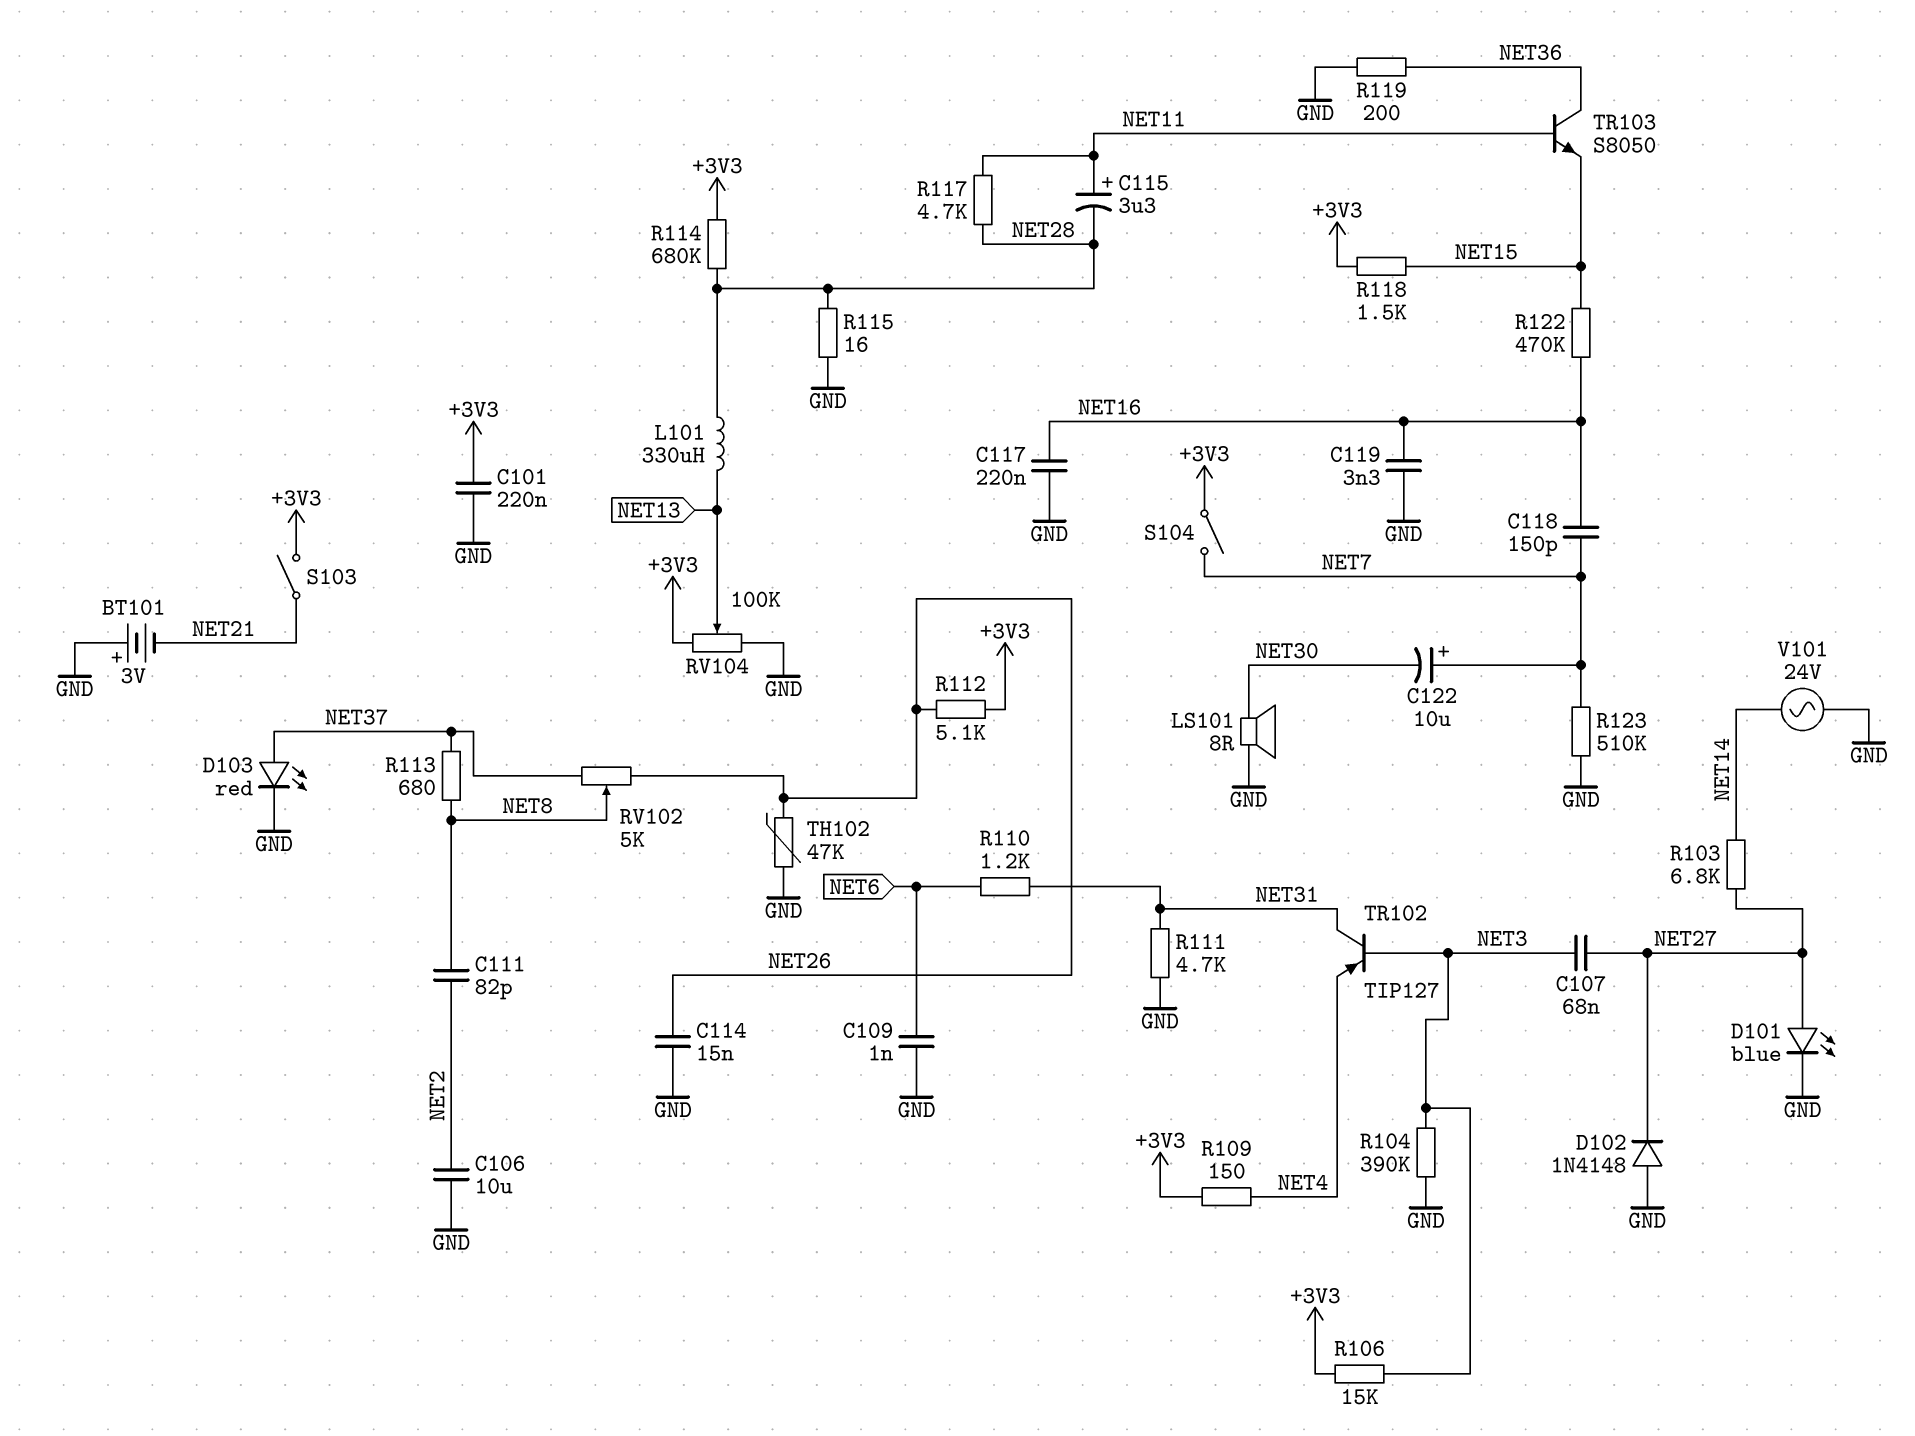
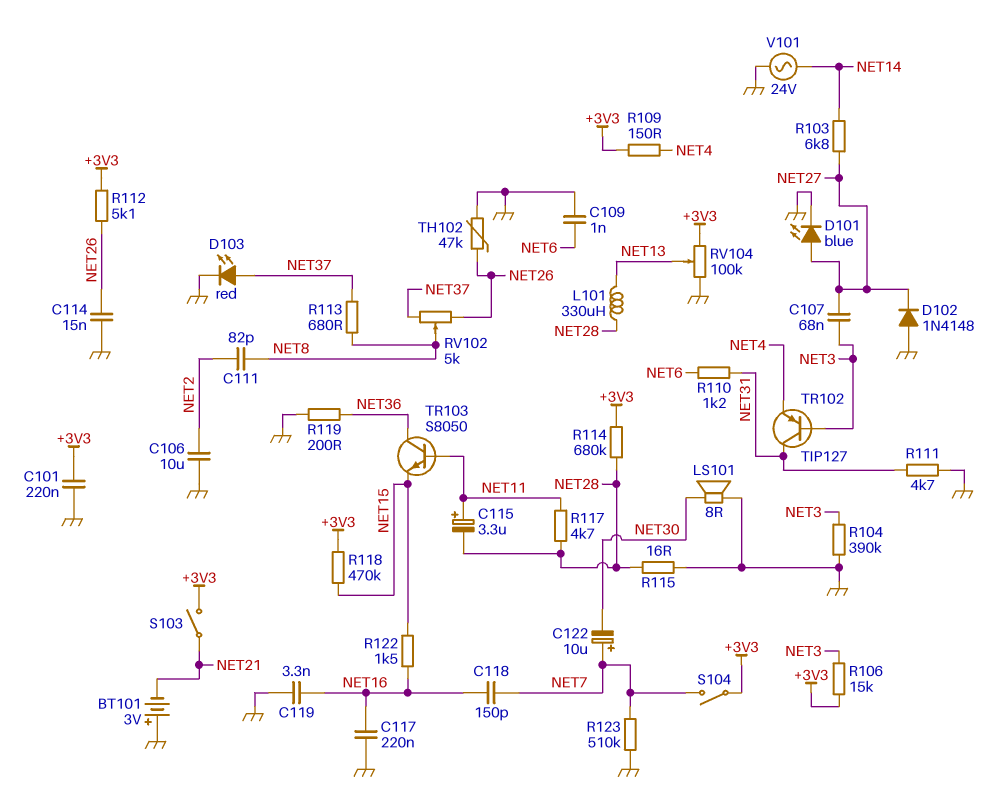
R118: 1.5k (+3V3, NET15) -> 470k (+3V3, NET15)
R122: 470k (NET15, NET16) -> 1.5k (NET15, NET16)

